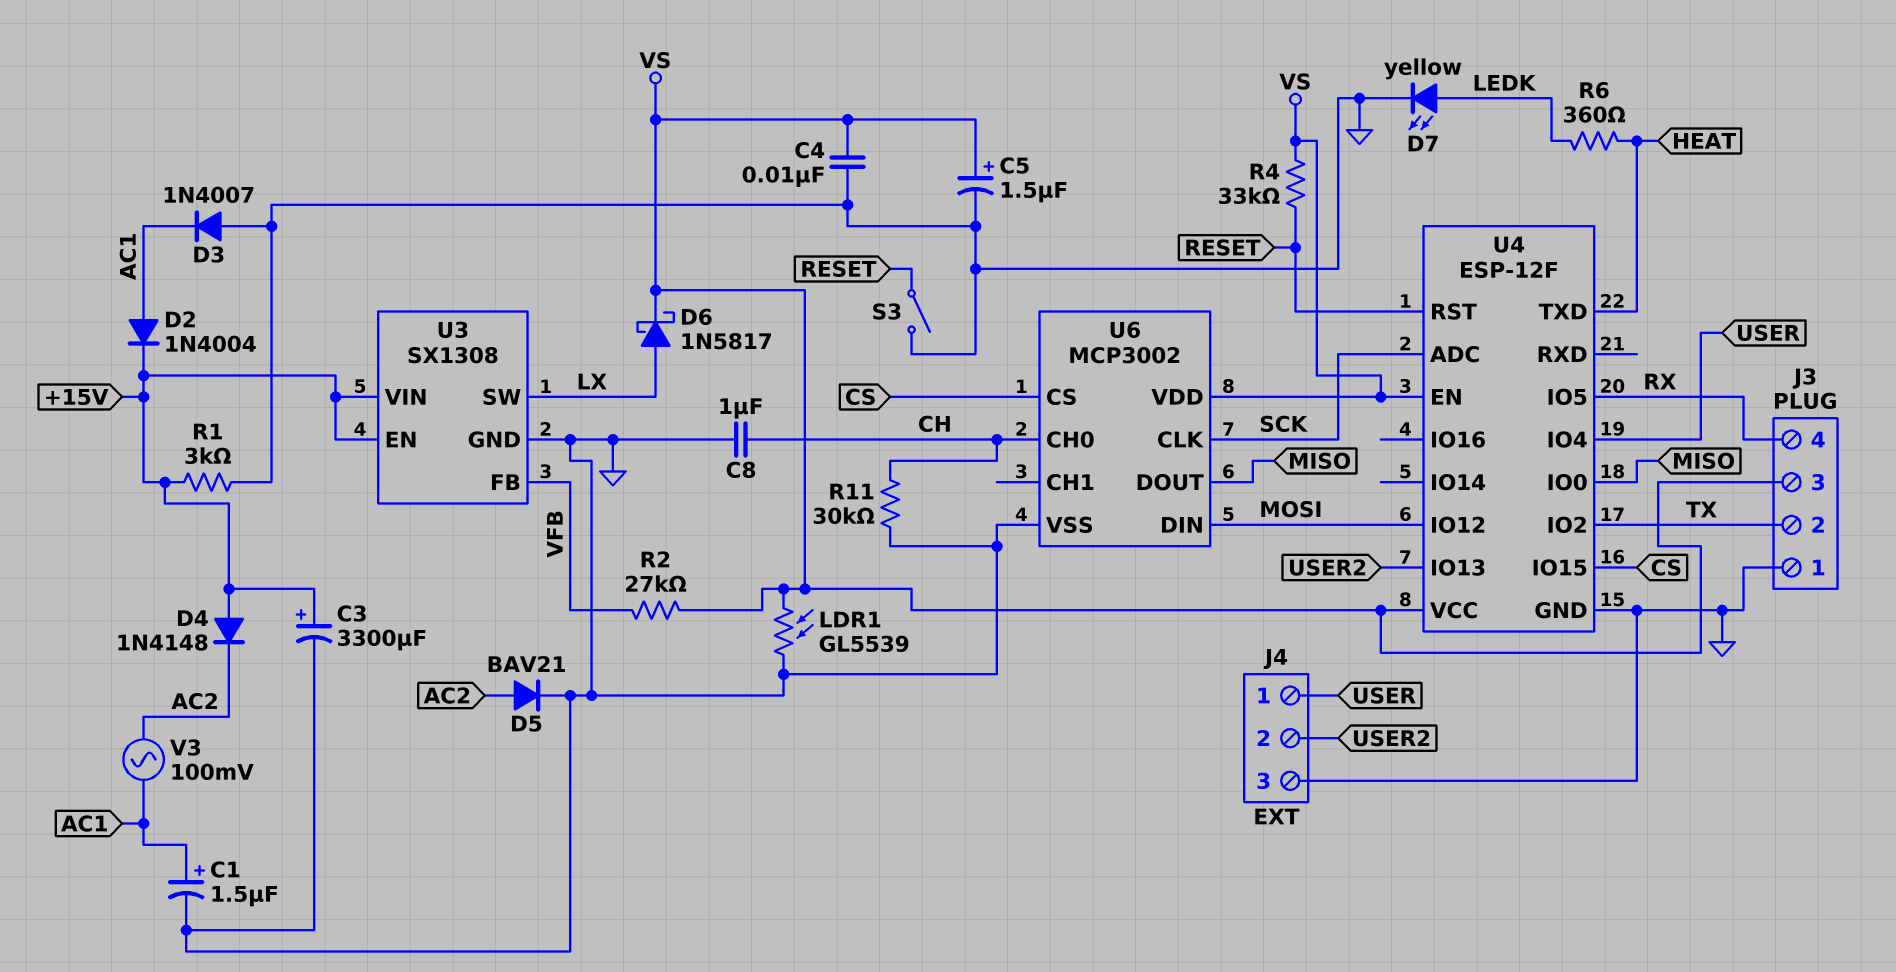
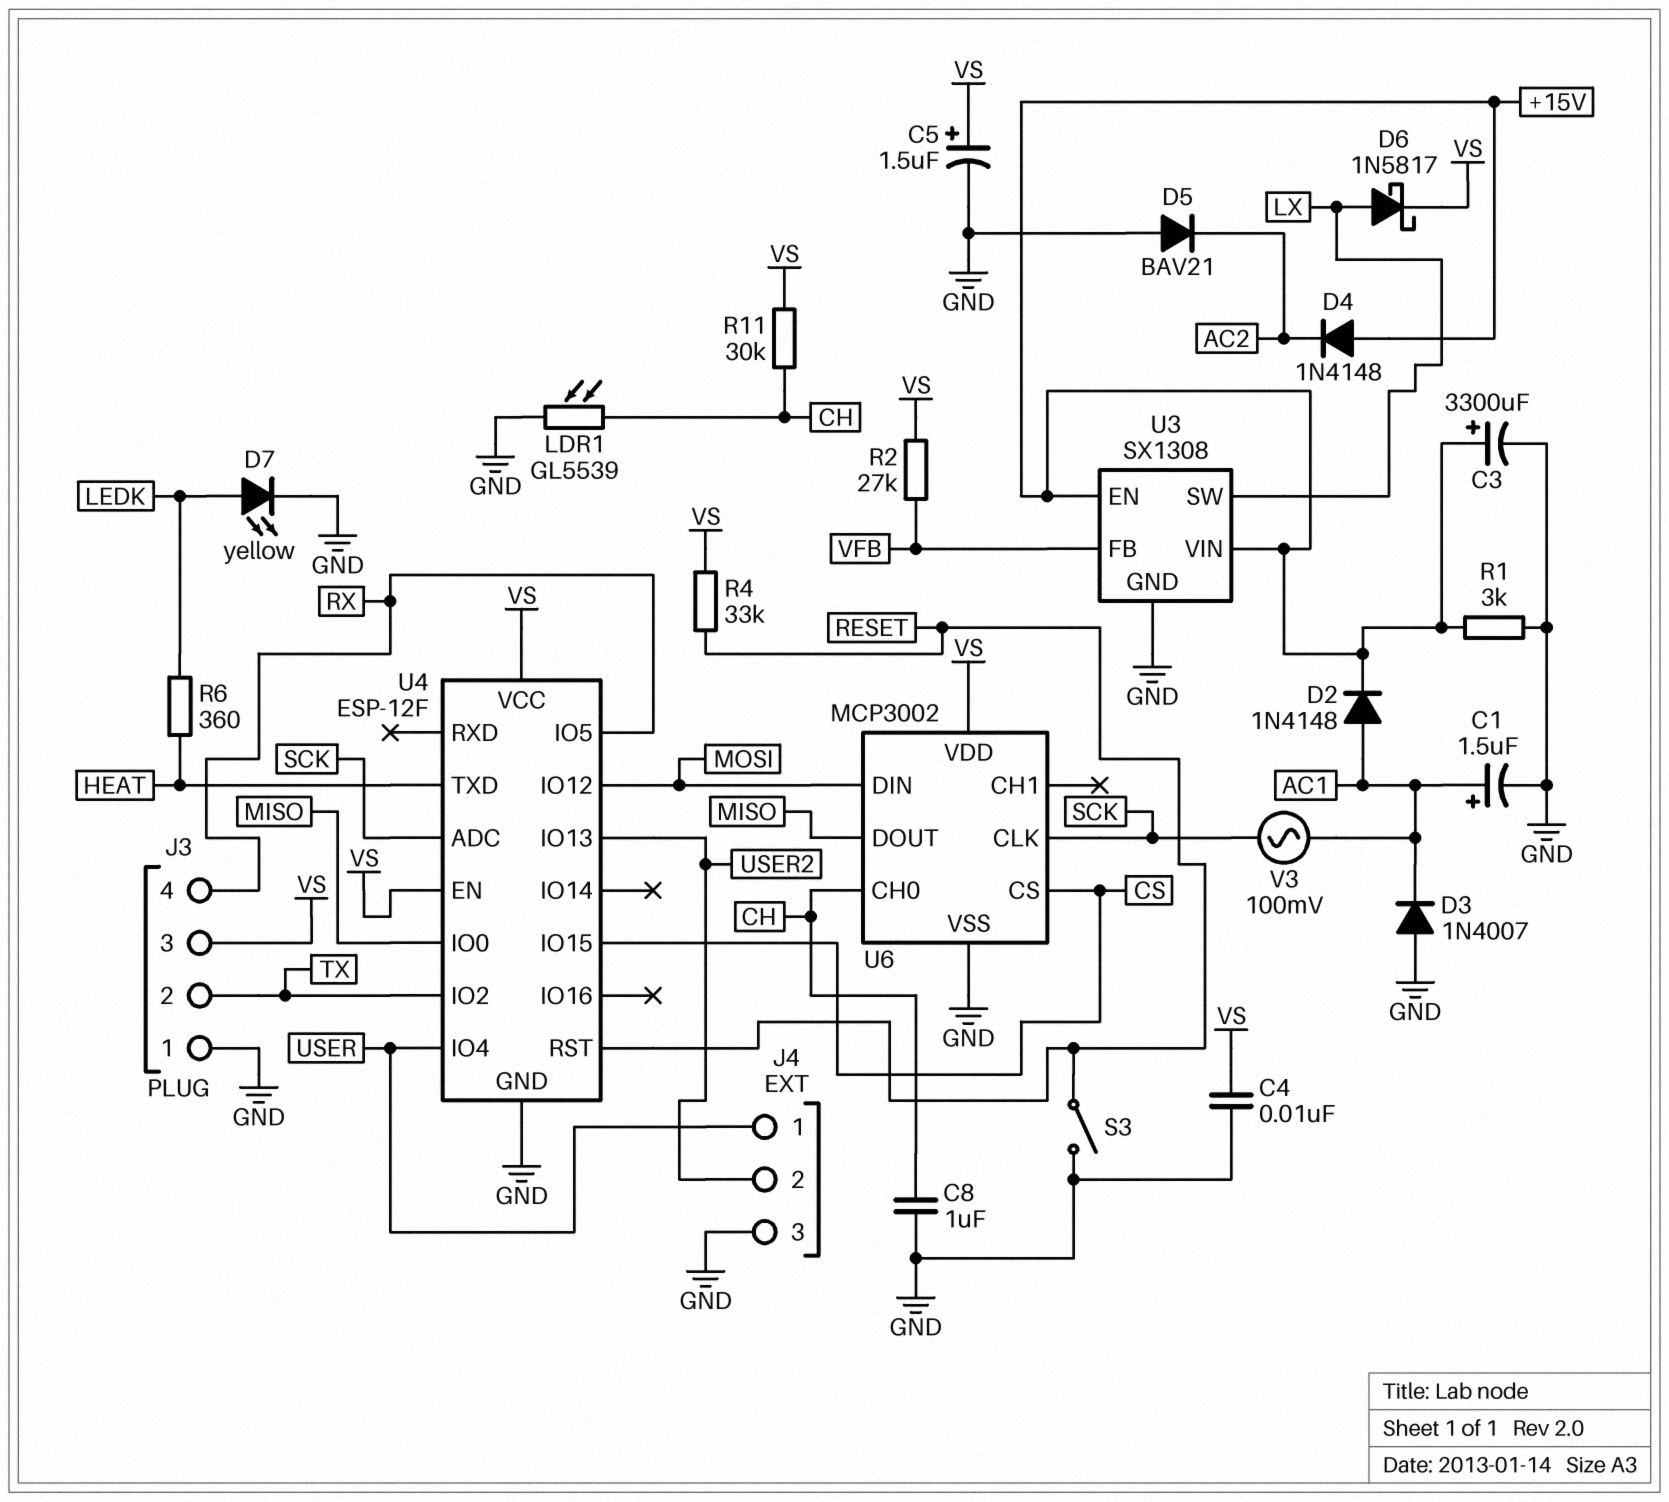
D2: diode 1N4004 (A AC1, K +15V) -> diode 1N4148 (A AC1, K +15V)
D5: diode BAV21 (A AC2, K GND) -> diode BAV21 (A GND, K AC2)
LDR1: GL5539 (GND, VS) -> GL5539 (CH, GND)
R11: 30k (CH, GND) -> 30k (CH, VS)
V3: AC 100mV (AC1, AC2) -> AC 100mV (AC1, SCK)

